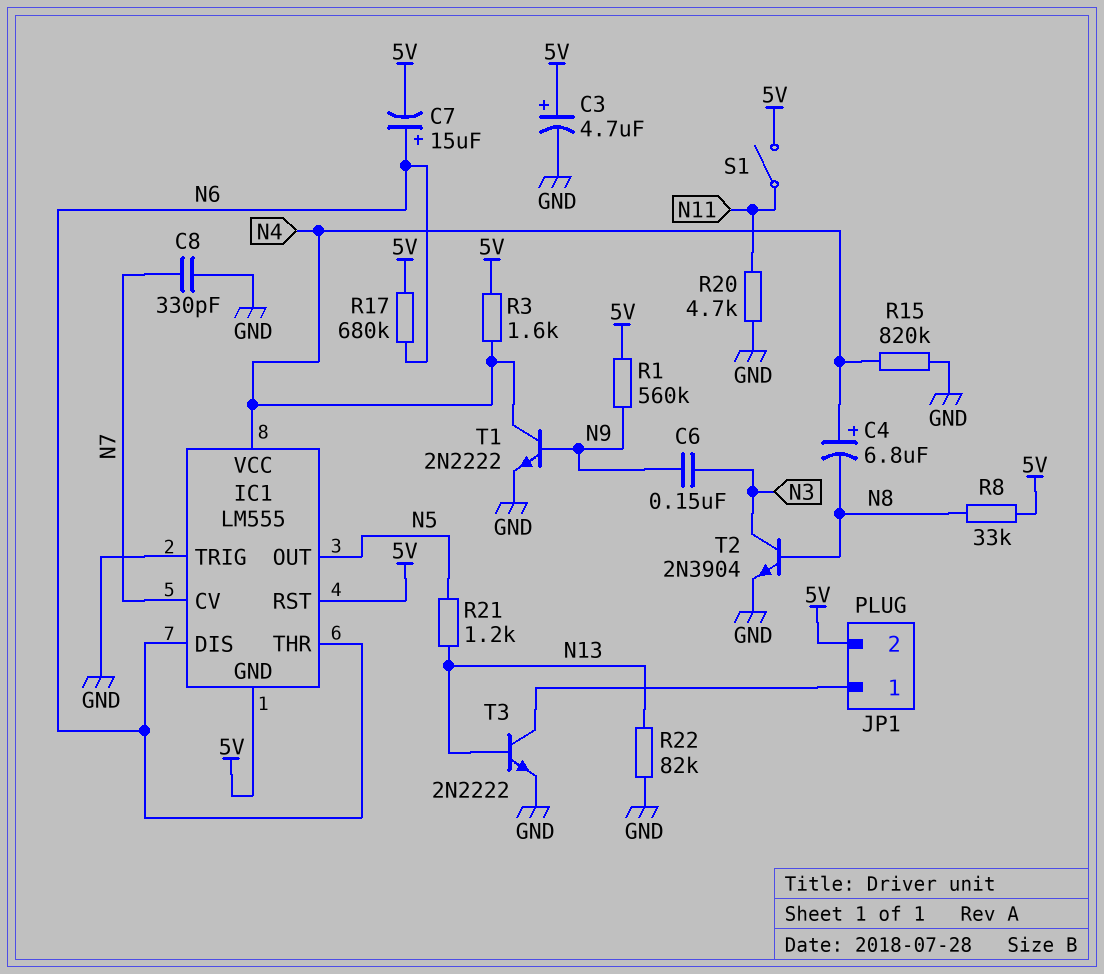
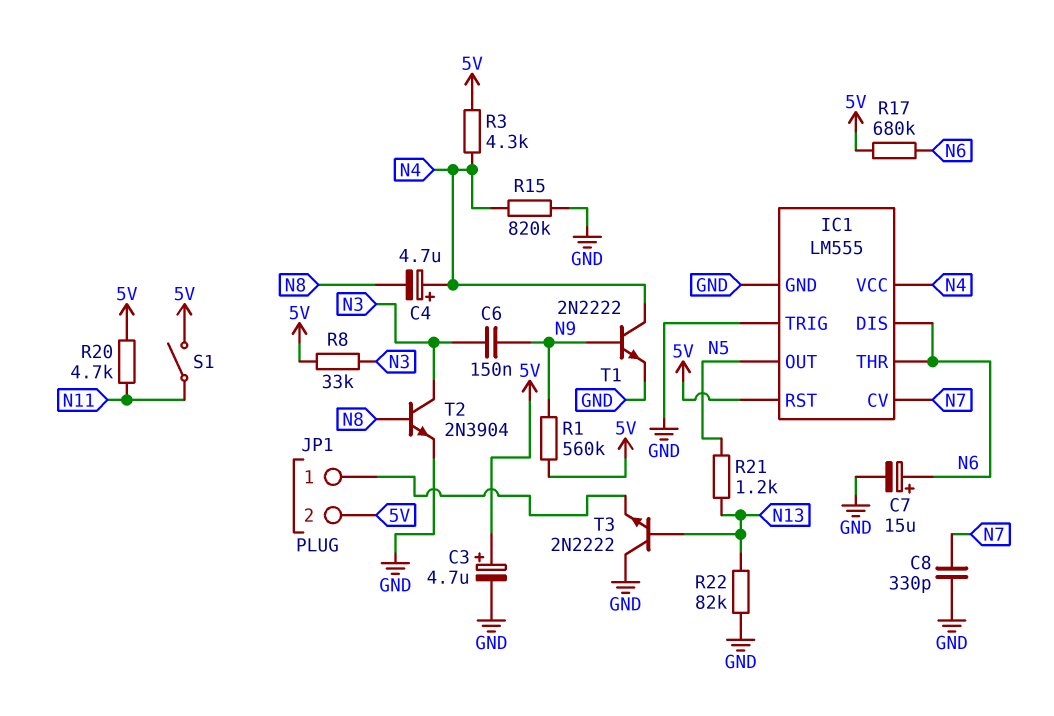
C4: 6.8uF (plus N4, minus N8) -> 4.7uF (plus N4, minus N8)
C7: 15uF (plus N6, minus 5V) -> 15uF (plus N6, minus GND)
IC1 pin GND: 5V -> GND
R3: 1.6k (5V, N4) -> 4.3k (5V, N4)
R8: 33k (5V, N8) -> 33k (5V, N3)
R20: 4.7k (GND, N11) -> 4.7k (5V, N11)
T3: NPN 2N2222 (B N13, C JP1/1, E GND) -> NPN 2N2222 (B N13, C GND, E JP1/1)

